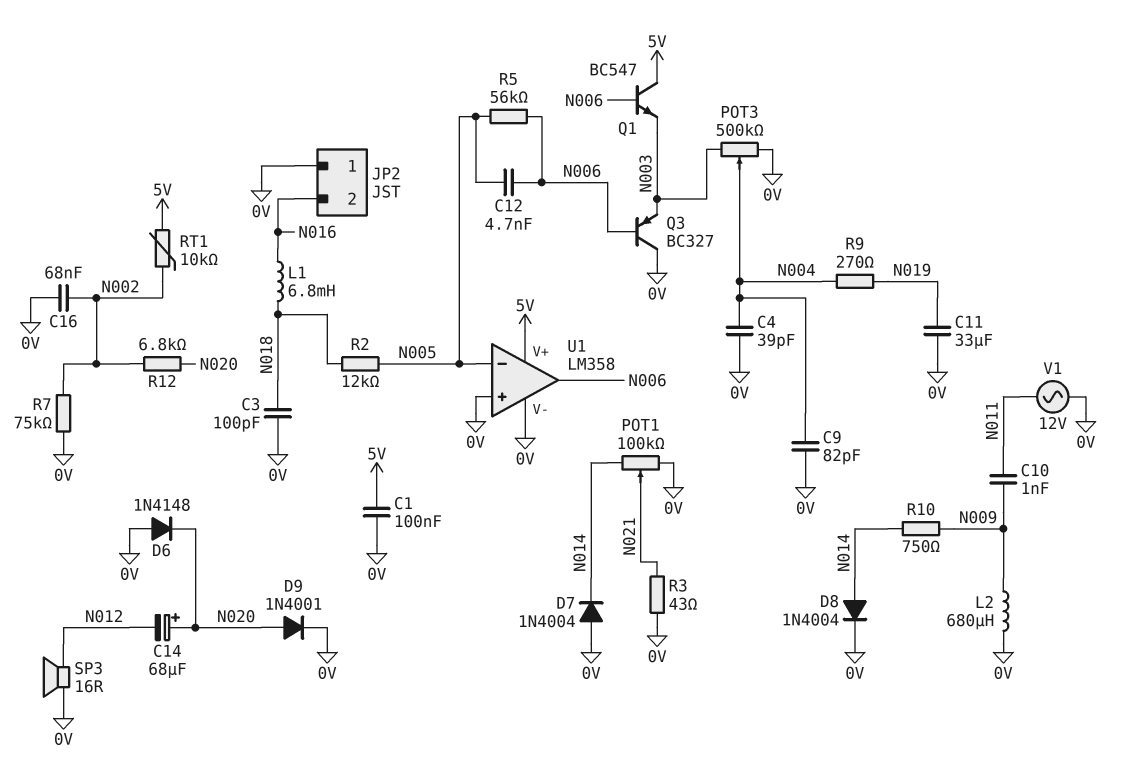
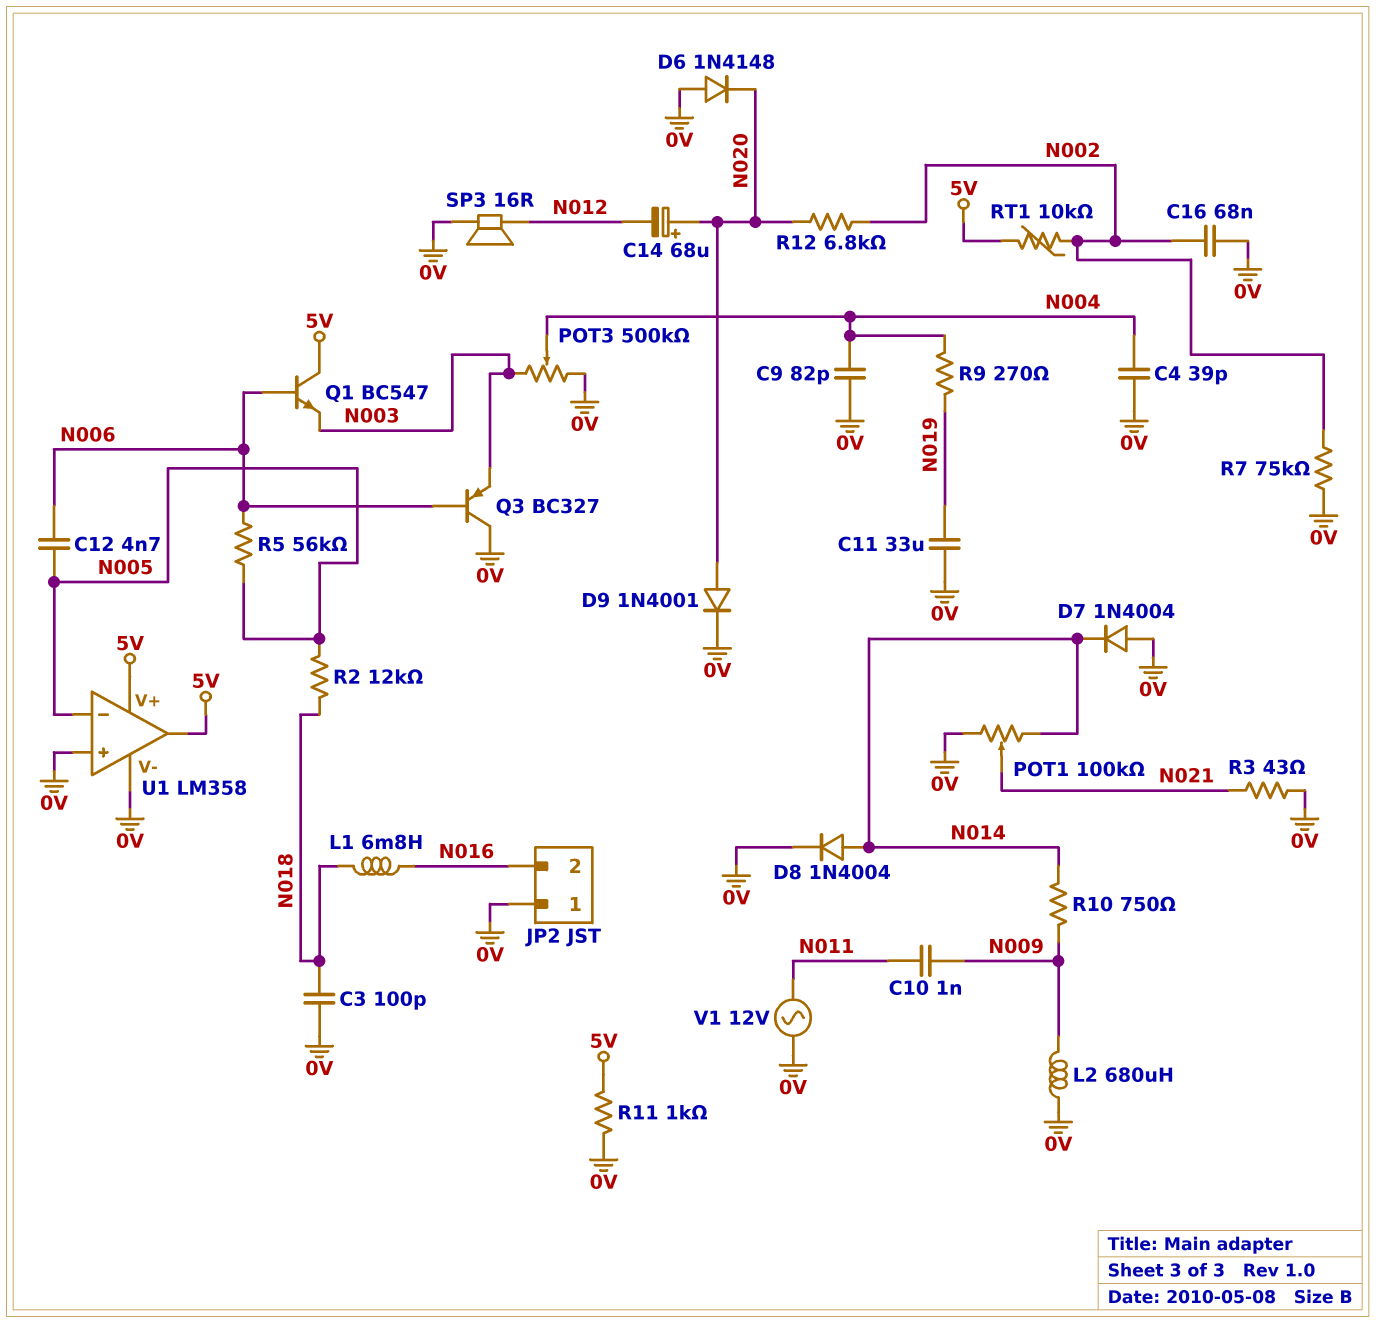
C1: 100nF (0V, 5V) -> none
R11: none -> 1k (0V, 5V)
U1 pin out: N006 -> 5V

